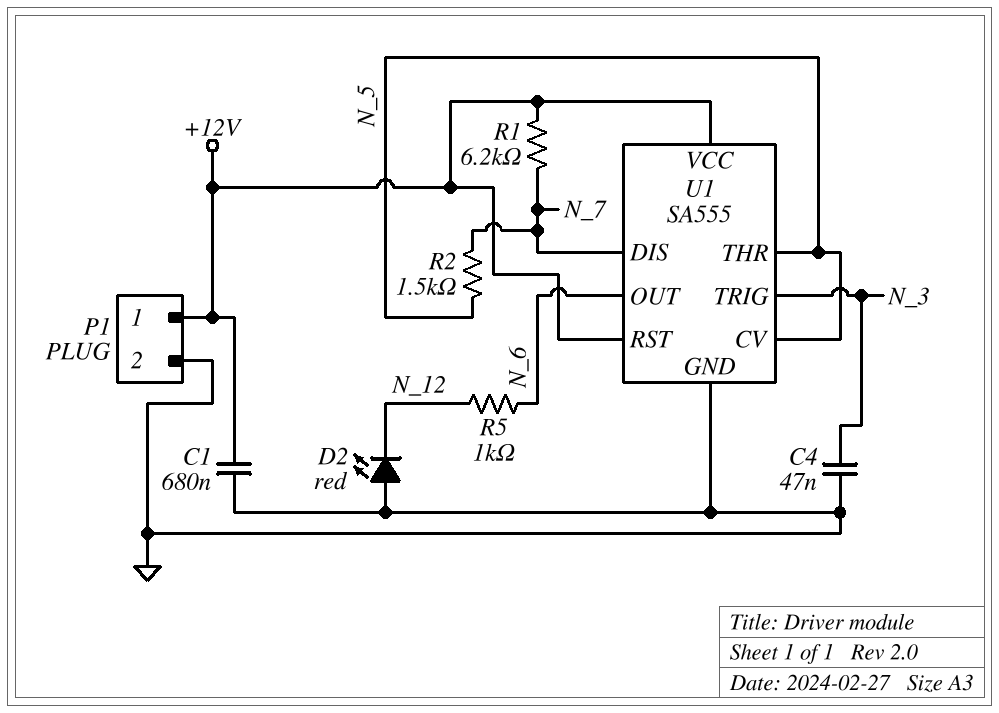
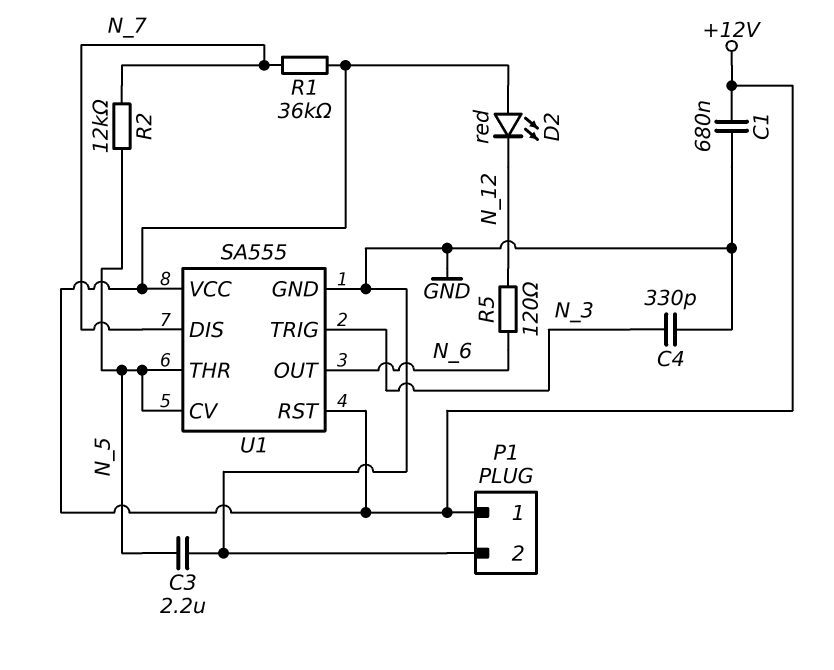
C3: none -> 2.2uF (GND, N_5)
C4: 47nF (GND, N_3) -> 330pF (GND, N_3)
D2: LED red (A GND, K N_12) -> LED red (A +12V, K N_12)
R1: 6.2k (+12V, N_7) -> 36k (+12V, N_7)
R2: 1.5k (N_5, N_7) -> 12k (N_5, N_7)
R5: 1k (N_6, N_12) -> 120 (N_6, N_12)

